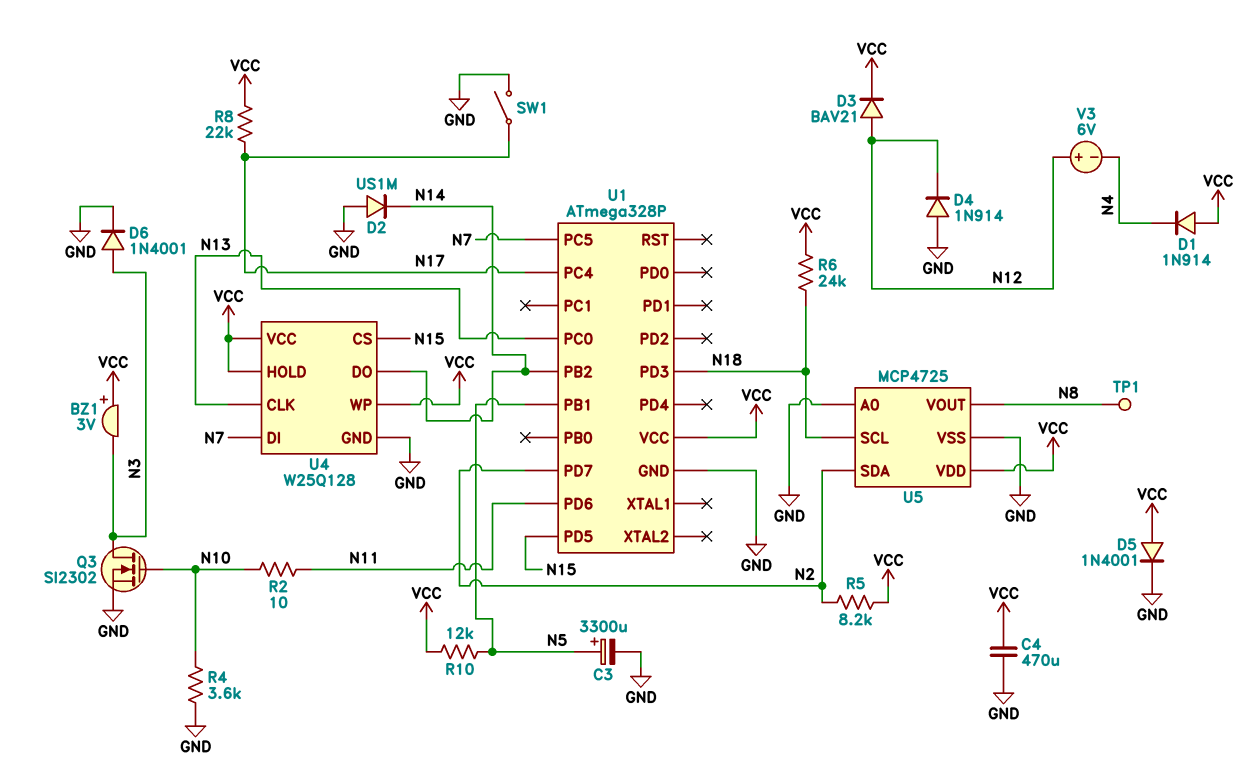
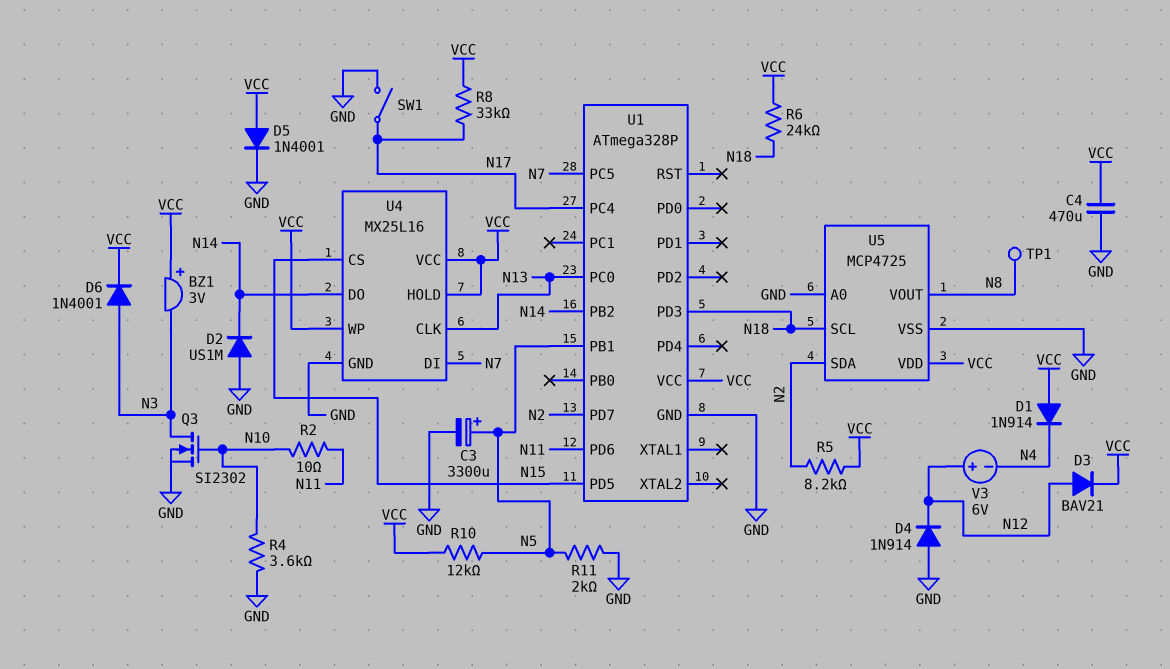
D6: diode 1N4001 (A N3, K GND) -> diode 1N4001 (A N3, K VCC)
R8: 22k (N17, VCC) -> 33k (N17, VCC)
R11: none -> 2k (GND, N5)
U4: W25Q128 -> MX25L16

